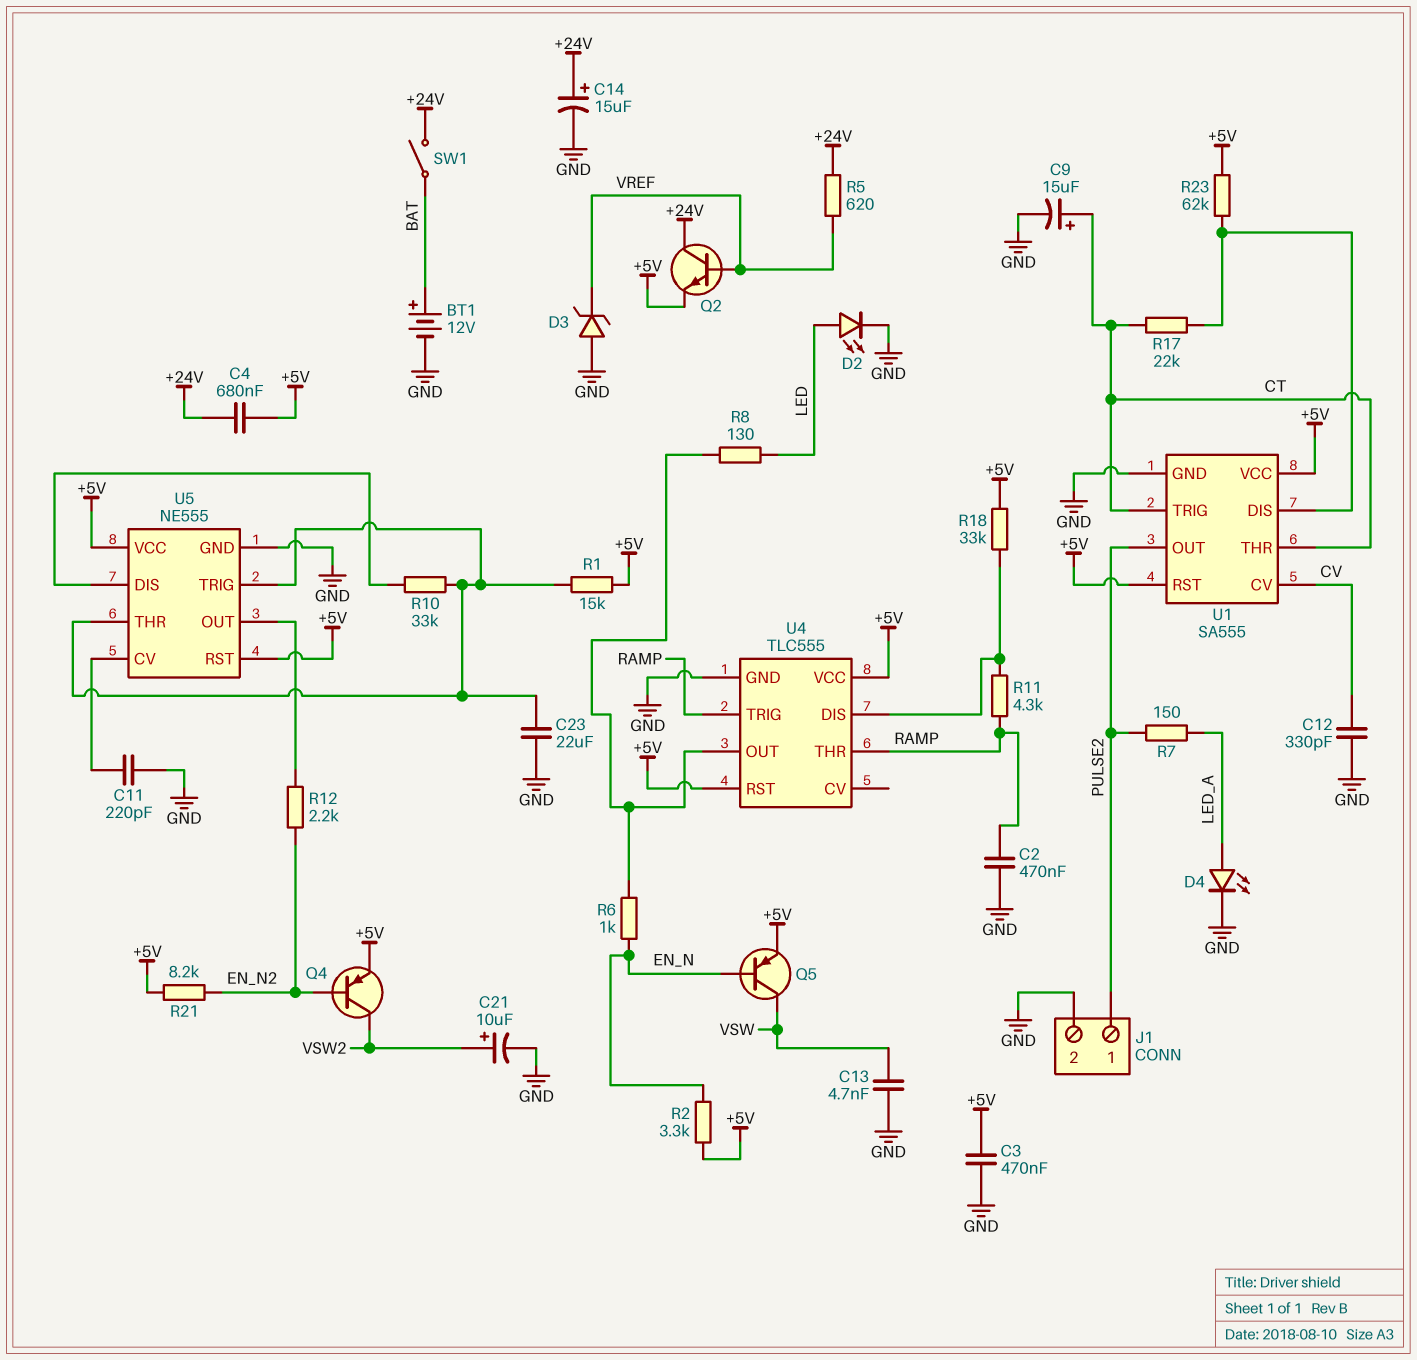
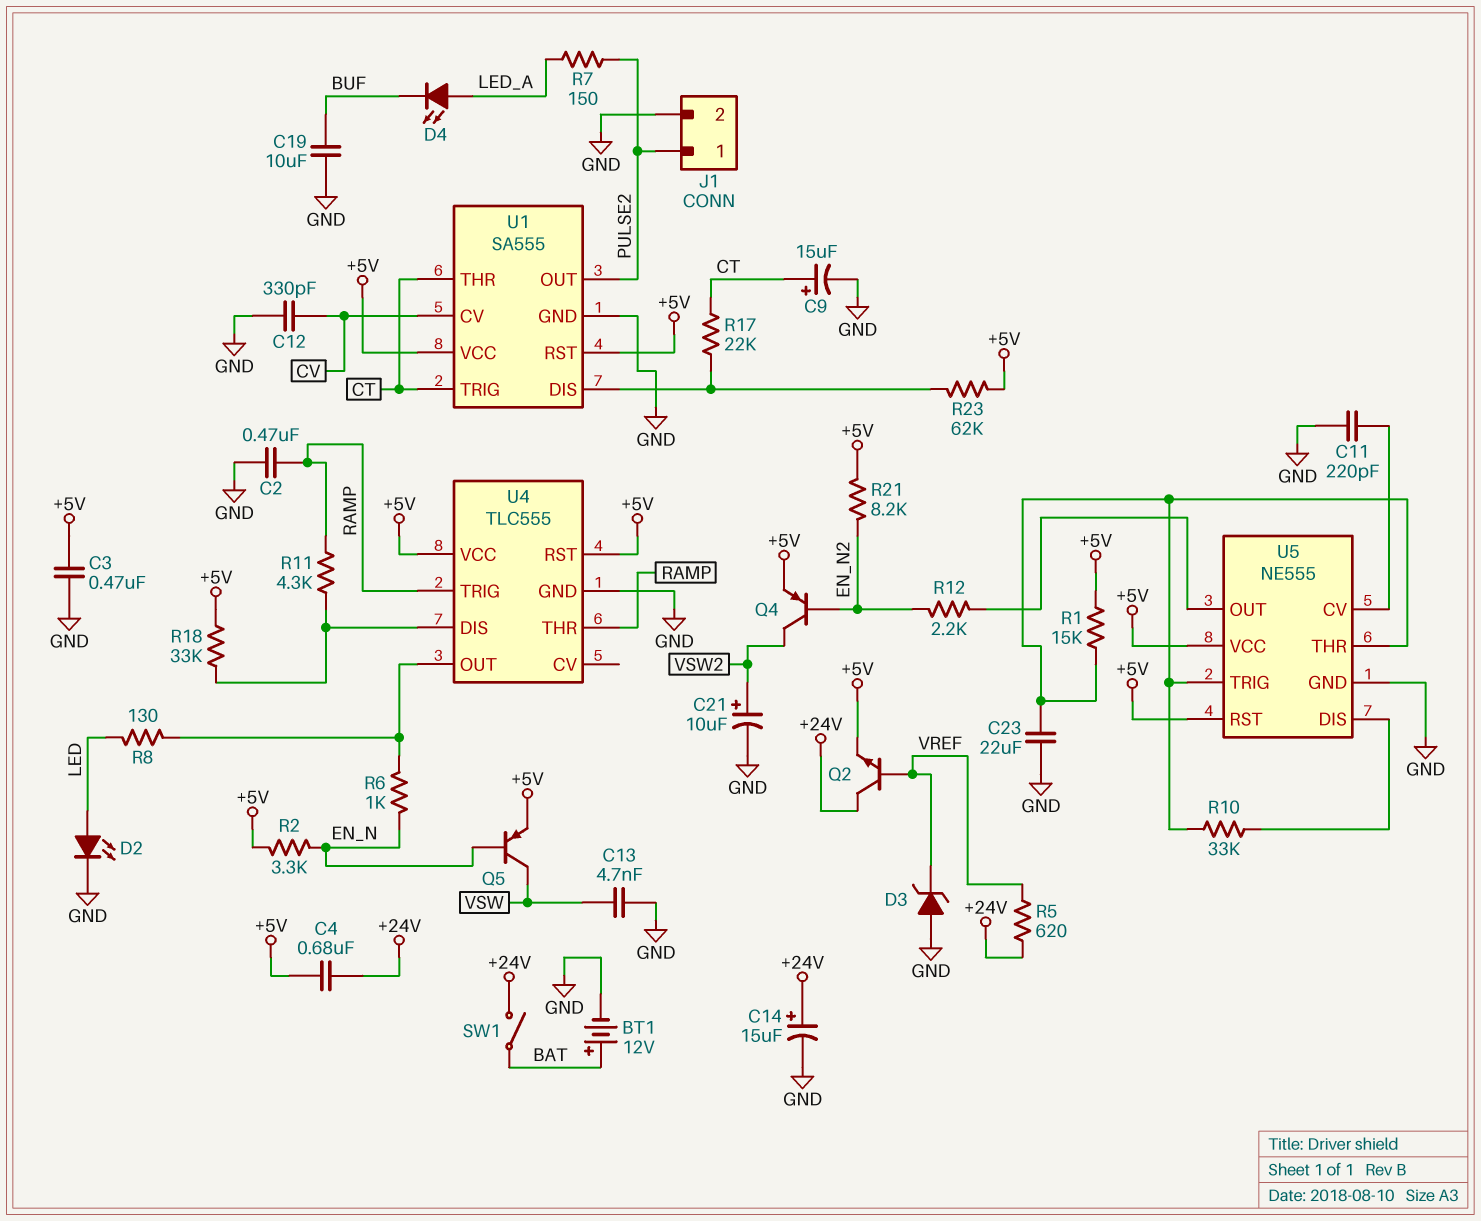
C19: none -> 10uF (BUF, GND)
D4: LED (A LED_A, K GND) -> LED (A LED_A, K BUF)

